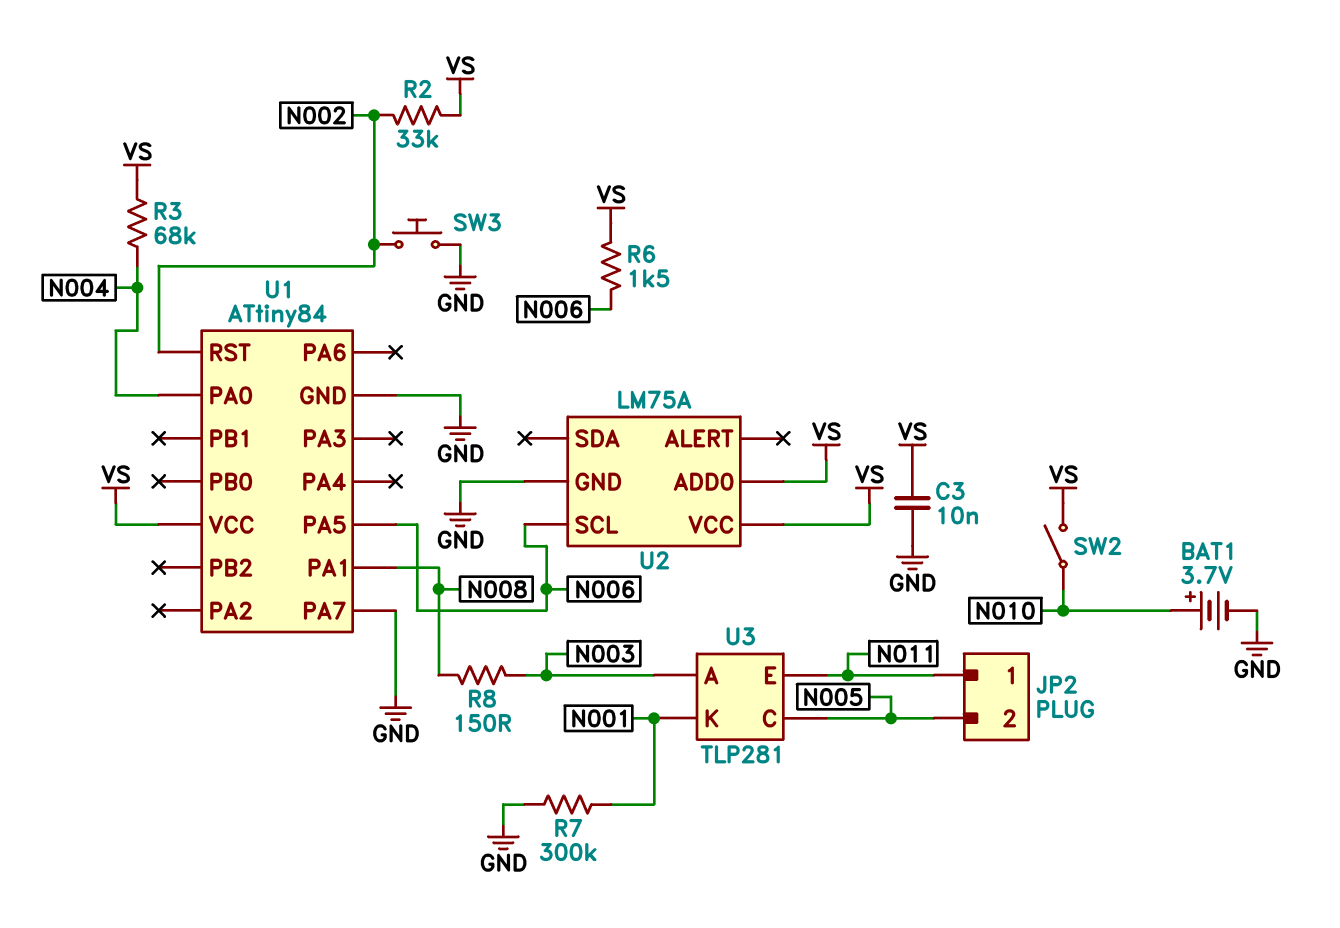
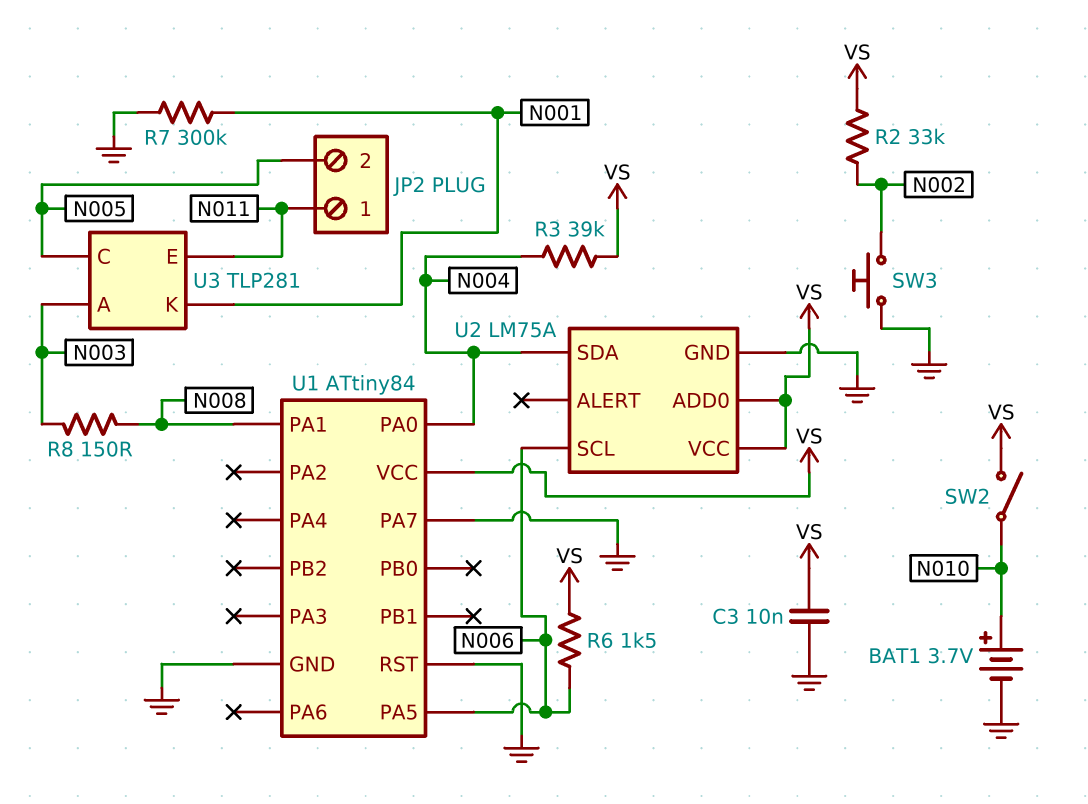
R3: 68k (N004, VS) -> 39k (N004, VS)
U1 pin RST: N002 -> GND
U2 pin SDA: none -> N004

